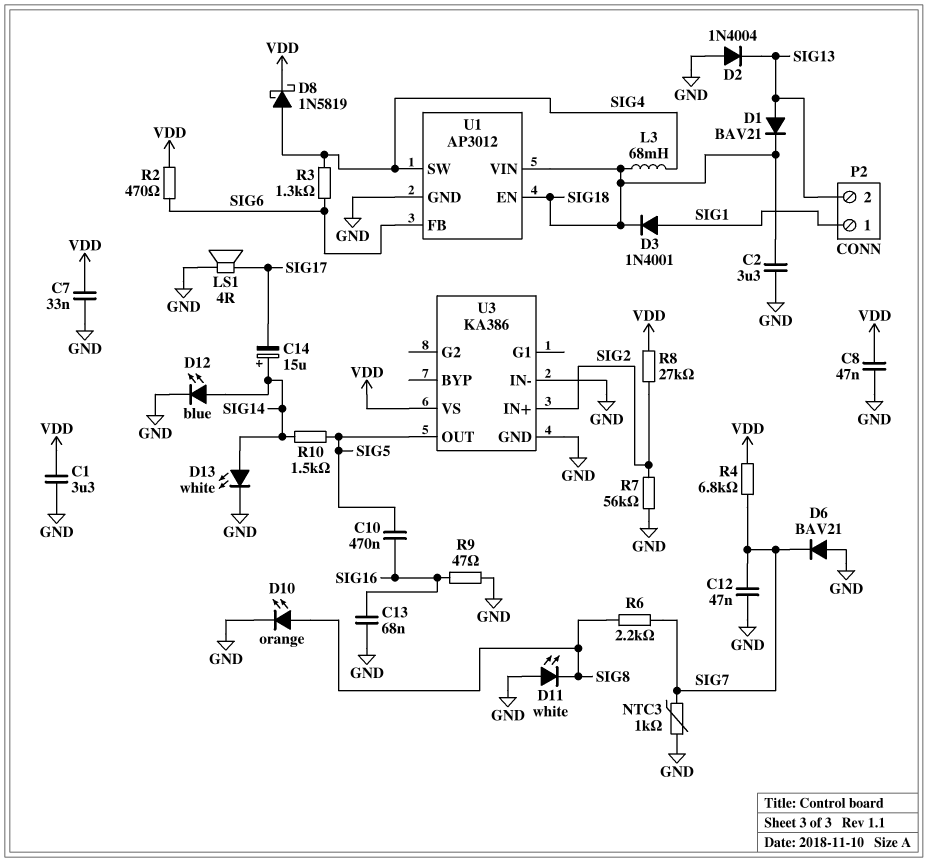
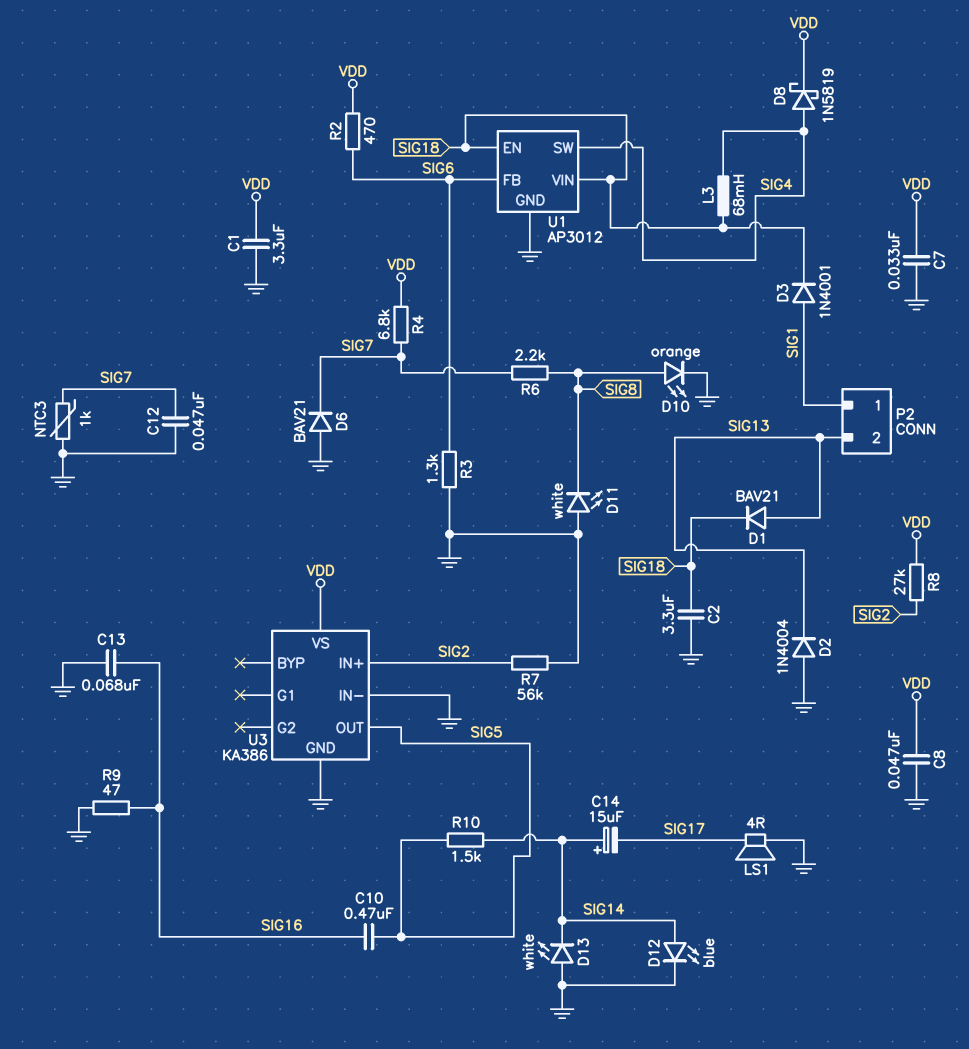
D13: LED white (A SIG14, K GND) -> LED white (A GND, K SIG14)
R3: 1.3k (SIG4, SIG6) -> 1.3k (GND, SIG6)

